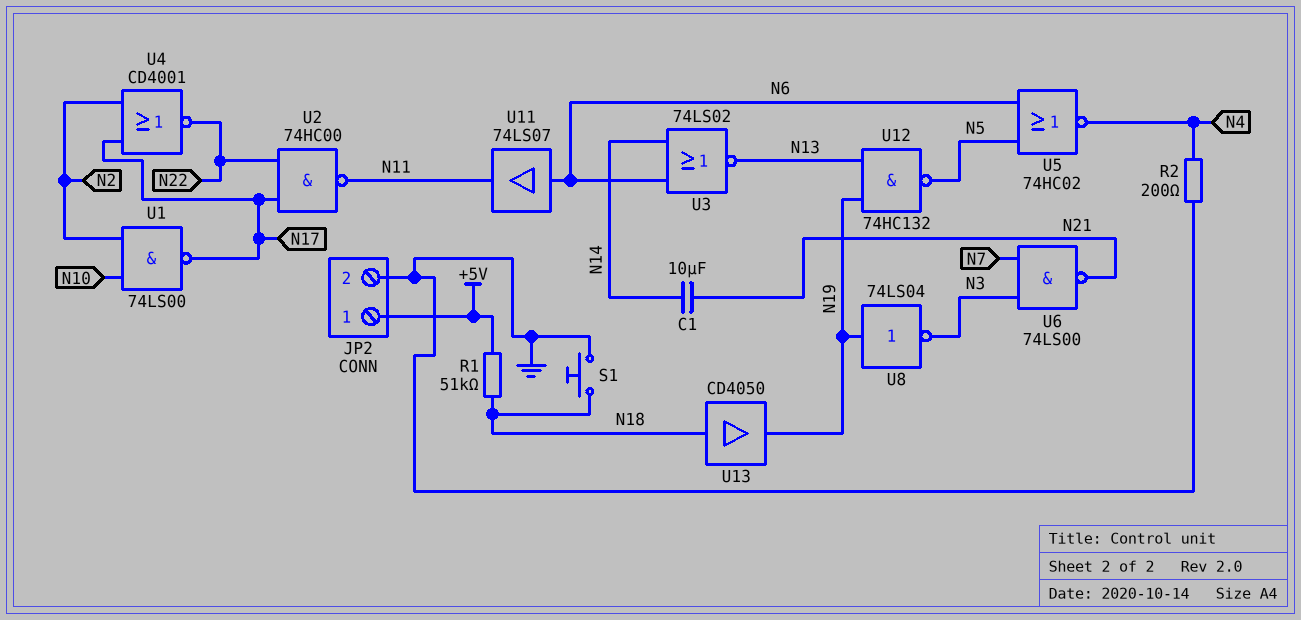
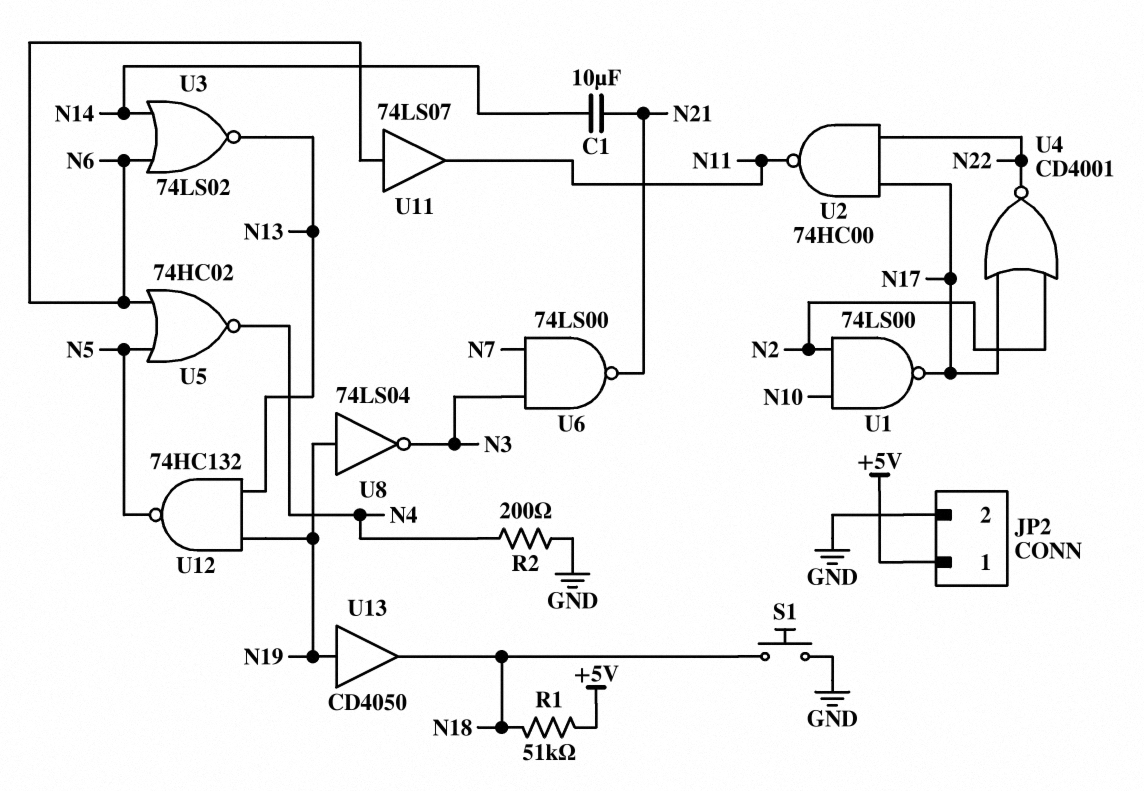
U13: buffer CD4050 (in N18, out N19) -> buffer CD4050 (in N19, out N18)

